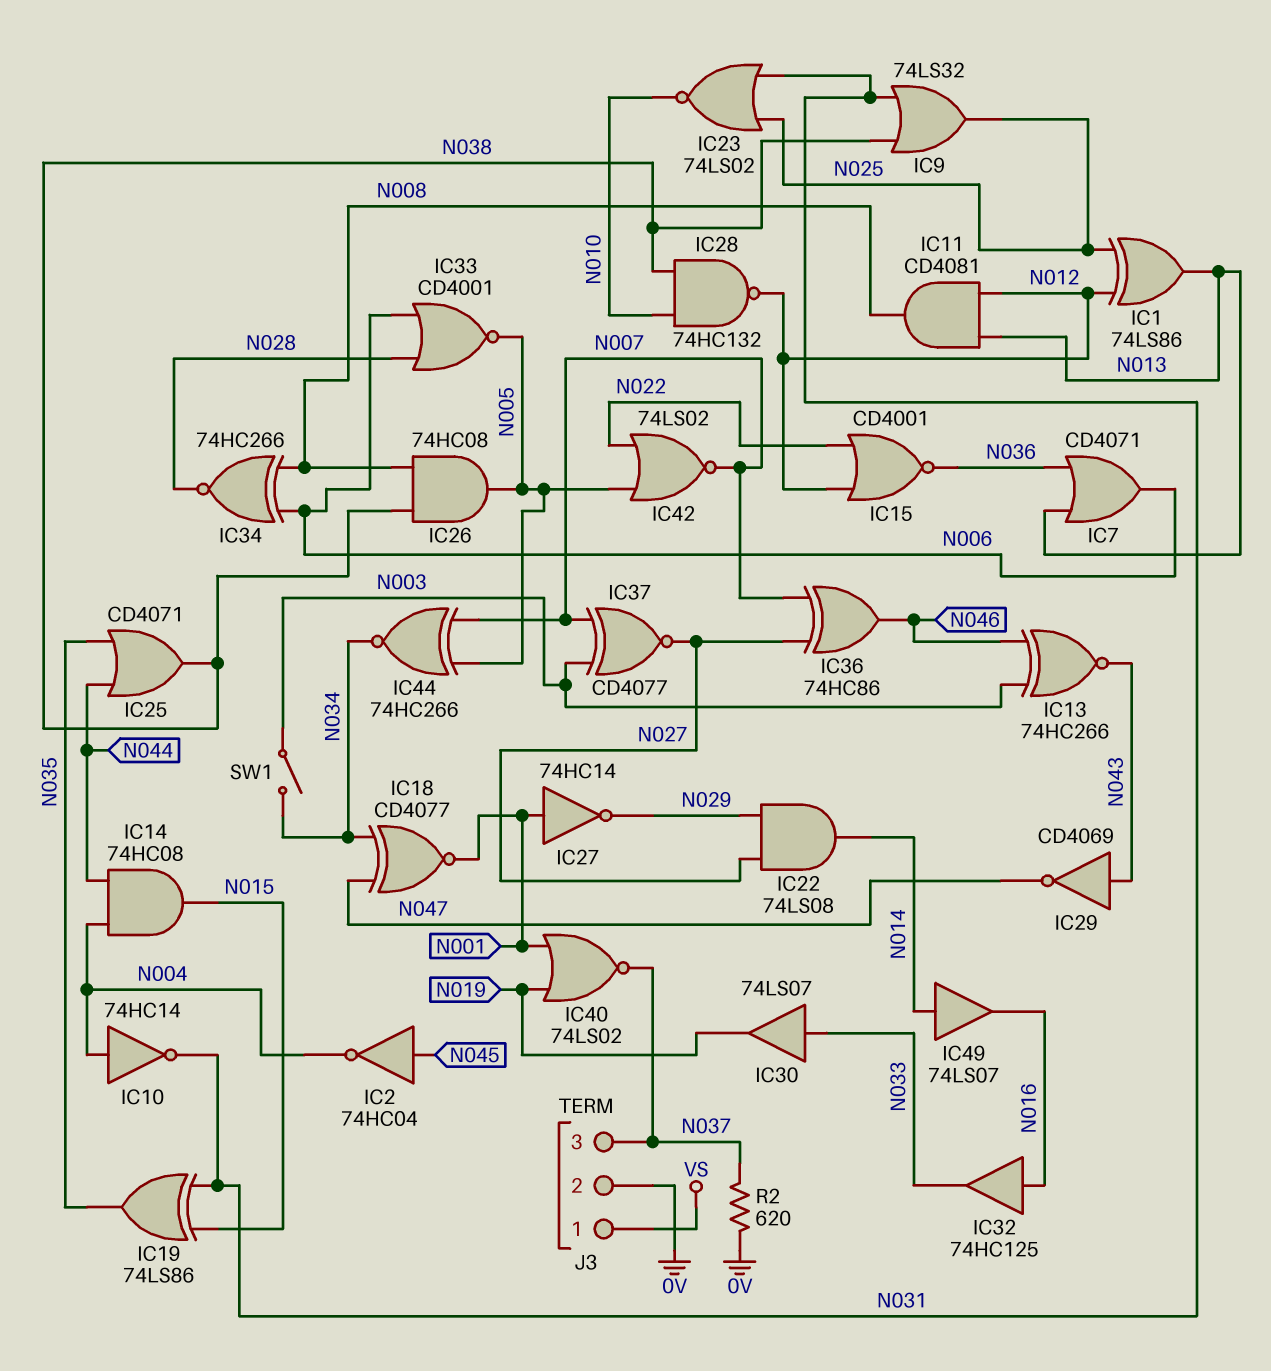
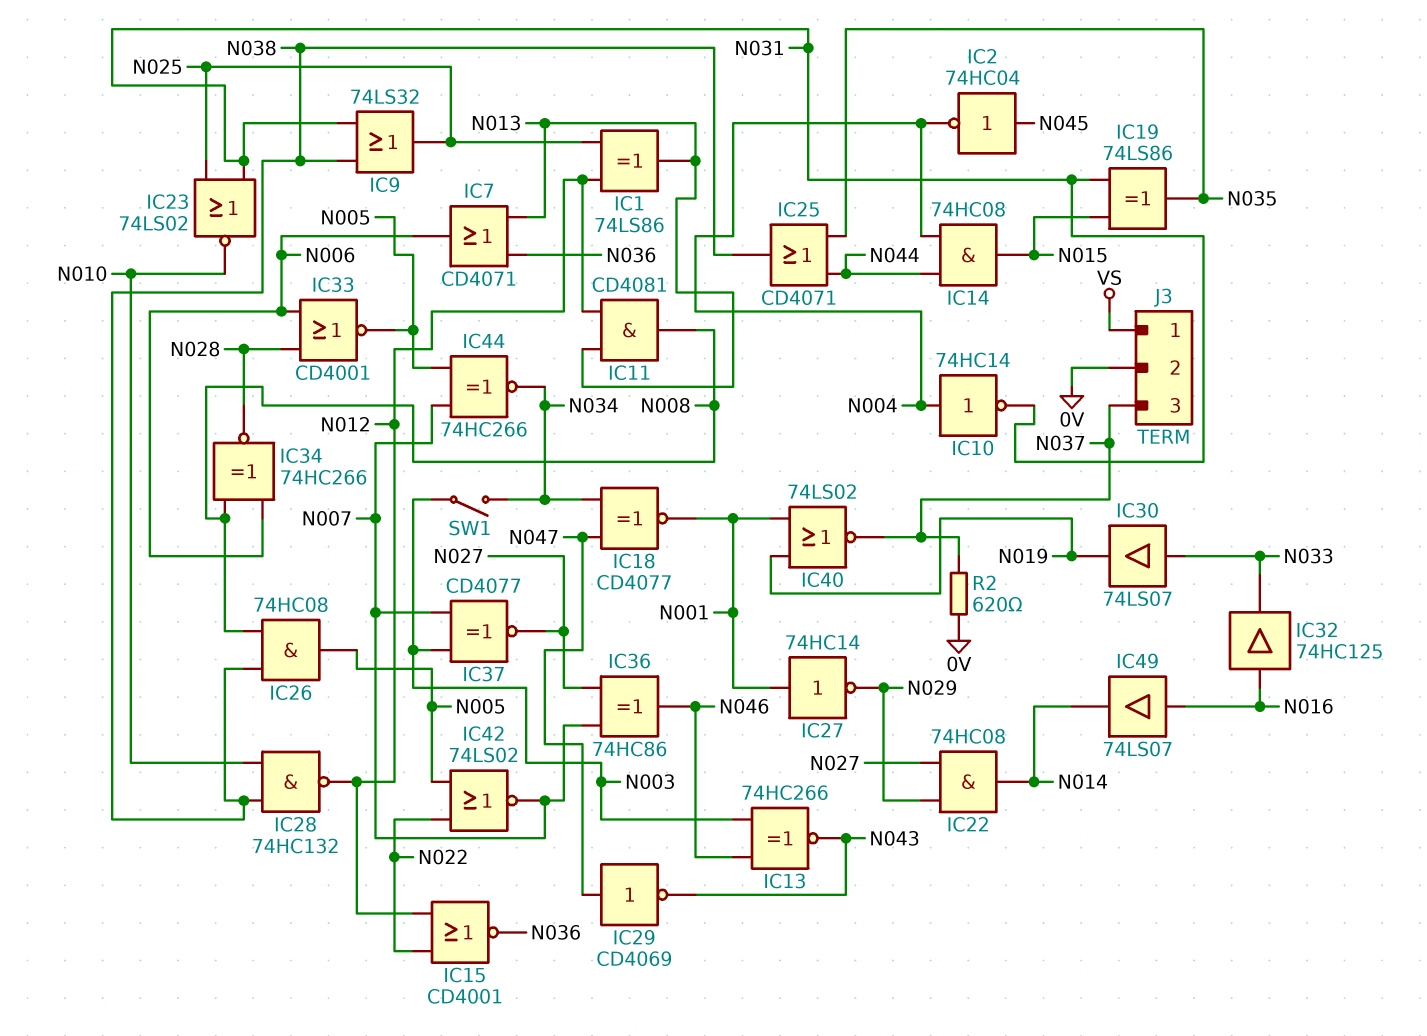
IC22: AND 74LS08 (in N027, in N029, out N014) -> AND 74HC08 (in N027, in N029, out N014)
IC29: NOT CD4069 (in N043, out N047) -> NOT CD4069 (in N047, out N043)
IC49: buffer 74LS07 (in N014, out N016) -> buffer 74LS07 (in N016, out N014)

